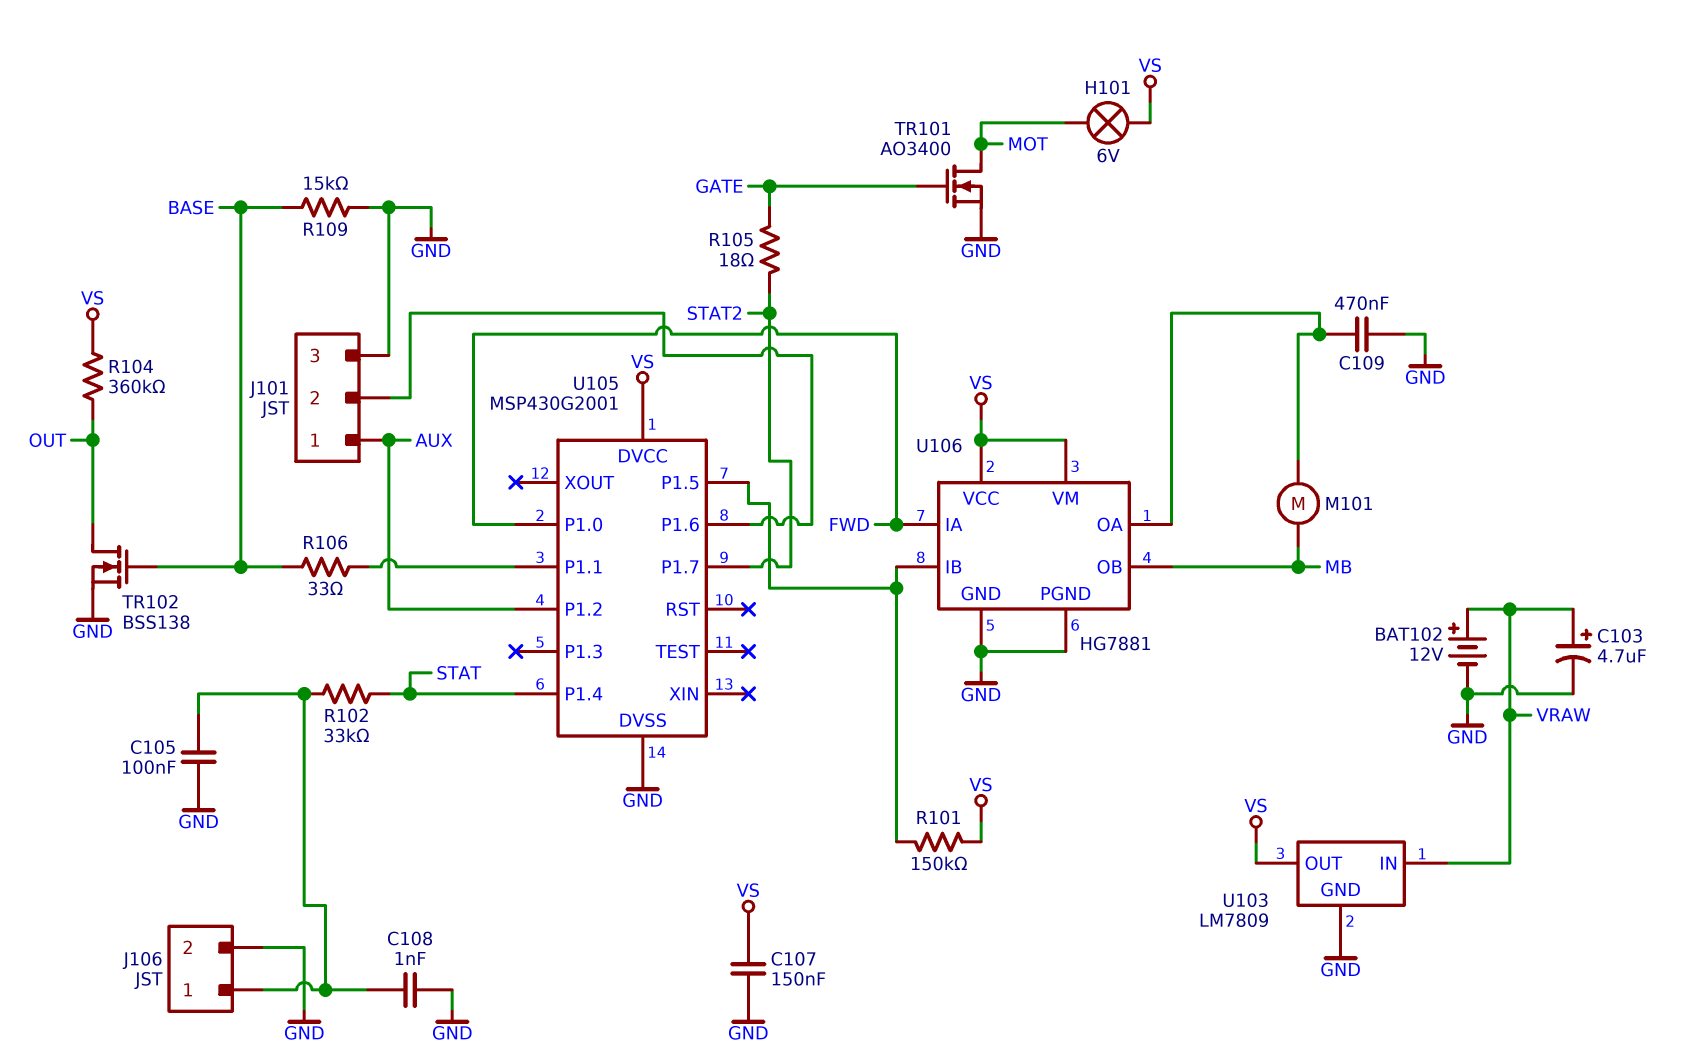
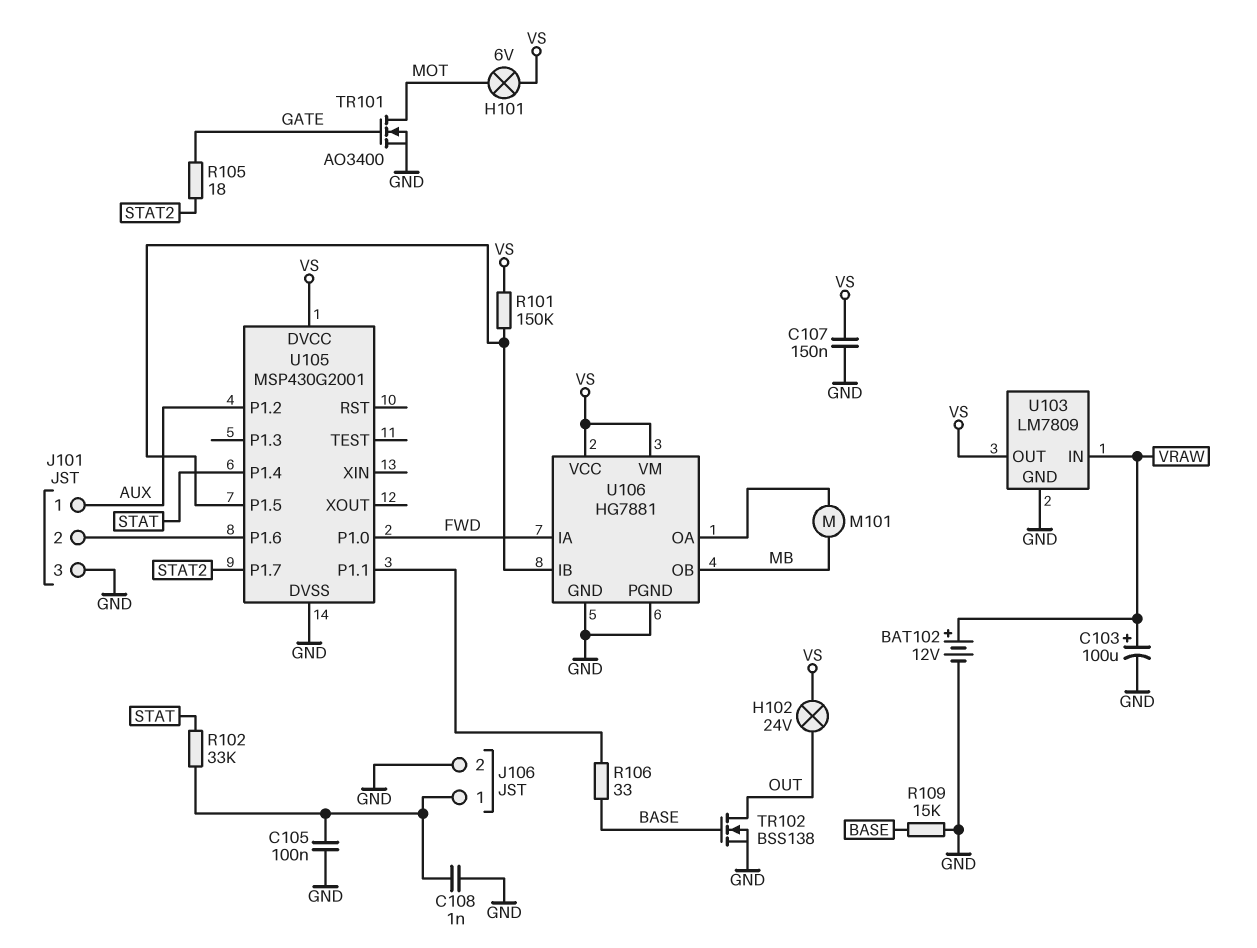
C103: 4.7uF (plus VRAW, minus GND) -> 100uF (plus VRAW, minus GND)
C109: 470nF (GND, U106/OA) -> none
H102: none -> lamp 24V (OUT, VS)
R104: 360k (OUT, VS) -> none

